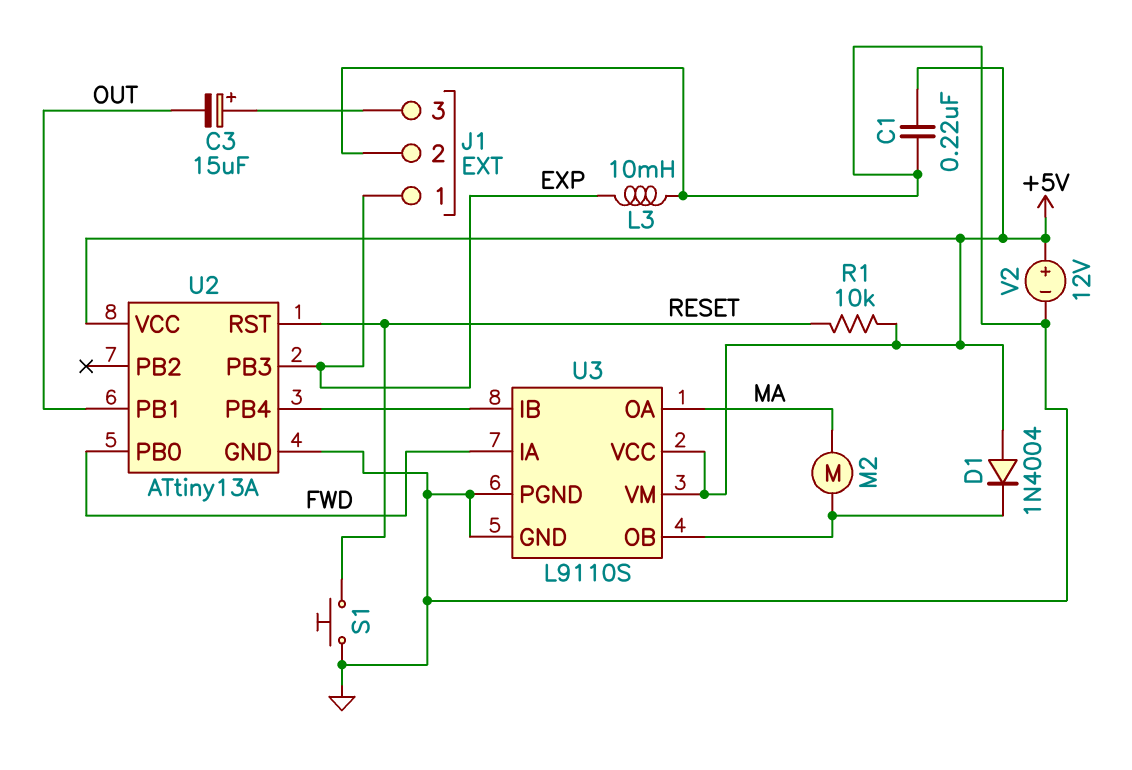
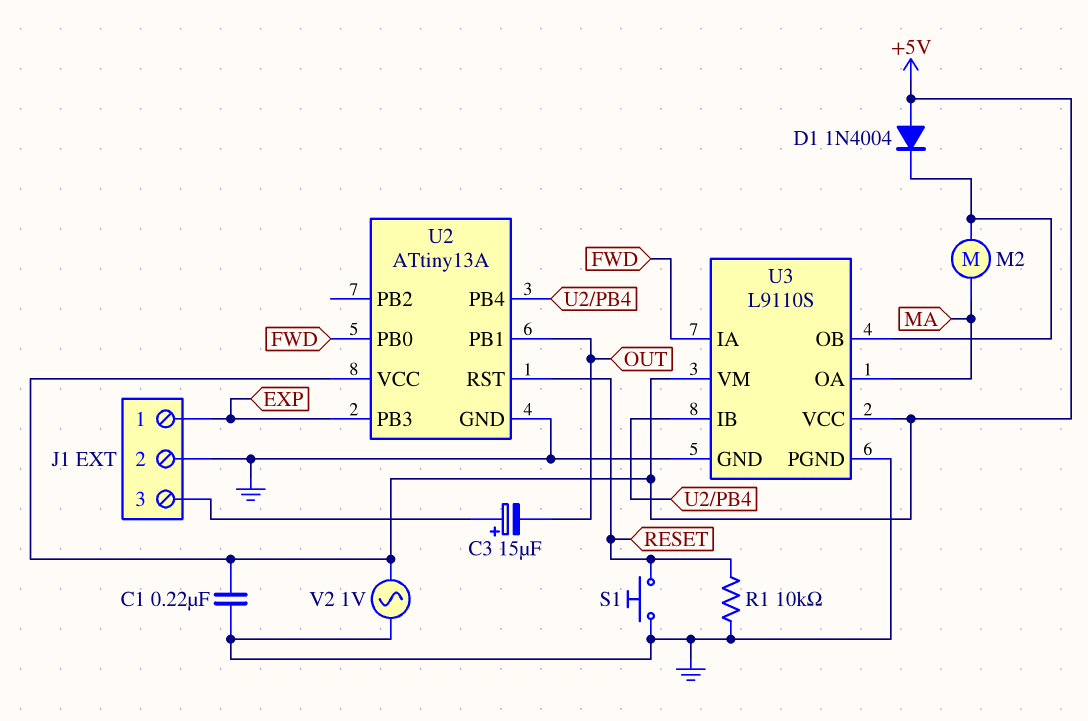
L3: 10mH (EXP, GND) -> none
R1: 10k (+5V, RESET) -> 10k (GND, RESET)
V2: 12V (plus +5V, minus GND) -> AC 1V (+5V, GND)

